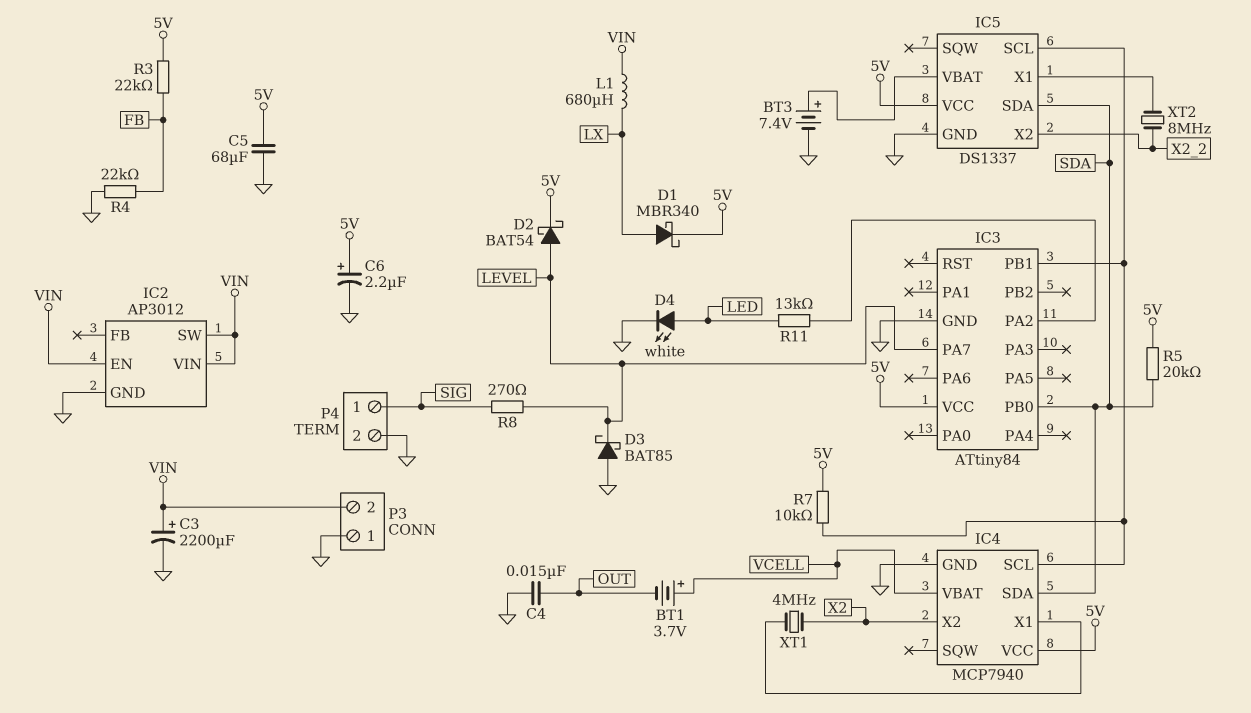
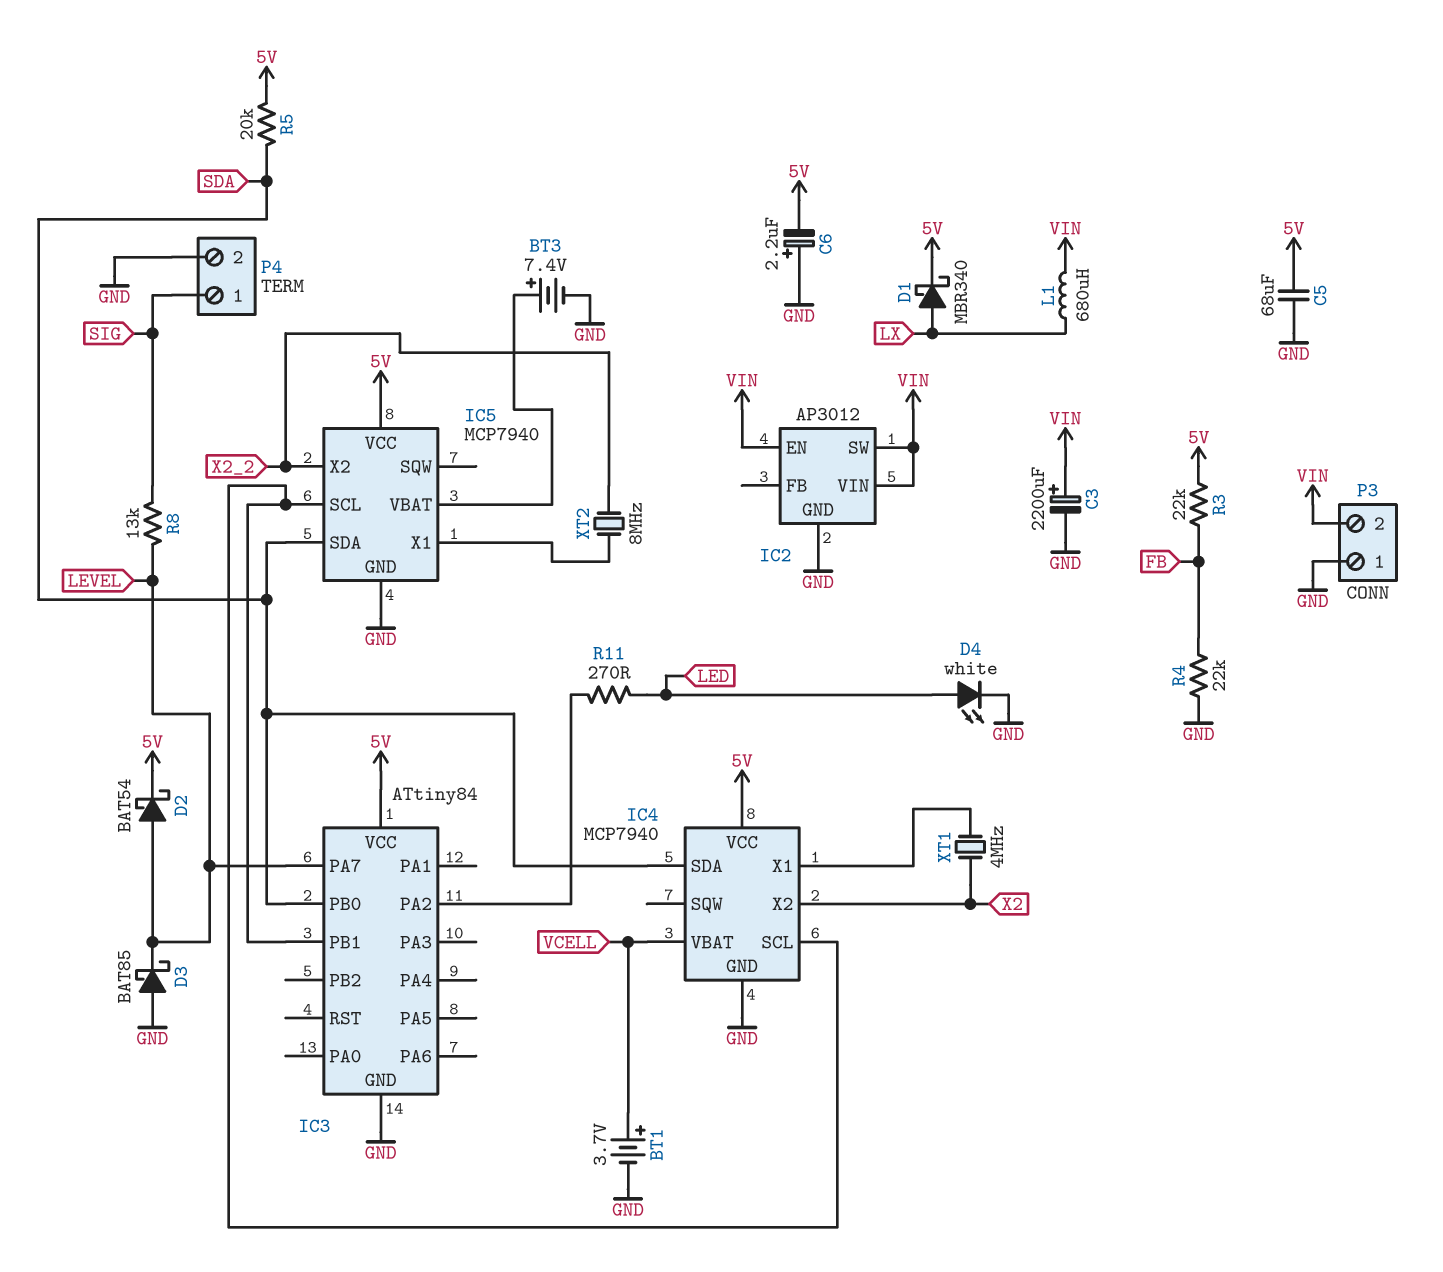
BT1: 3.7V (plus VCELL, minus OUT) -> 3.7V (plus VCELL, minus GND)
C4: 15nF (GND, OUT) -> none
C6: 2.2uF (plus 5V, minus GND) -> 2.2uF (plus GND, minus 5V)
IC5: DS1337 -> MCP7940
R7: 10k (5V, IC3/PB1) -> none
R8: 270 (LEVEL, SIG) -> 13k (LEVEL, SIG)
R11: 13k (IC3/PA2, LED) -> 270 (IC3/PA2, LED)

